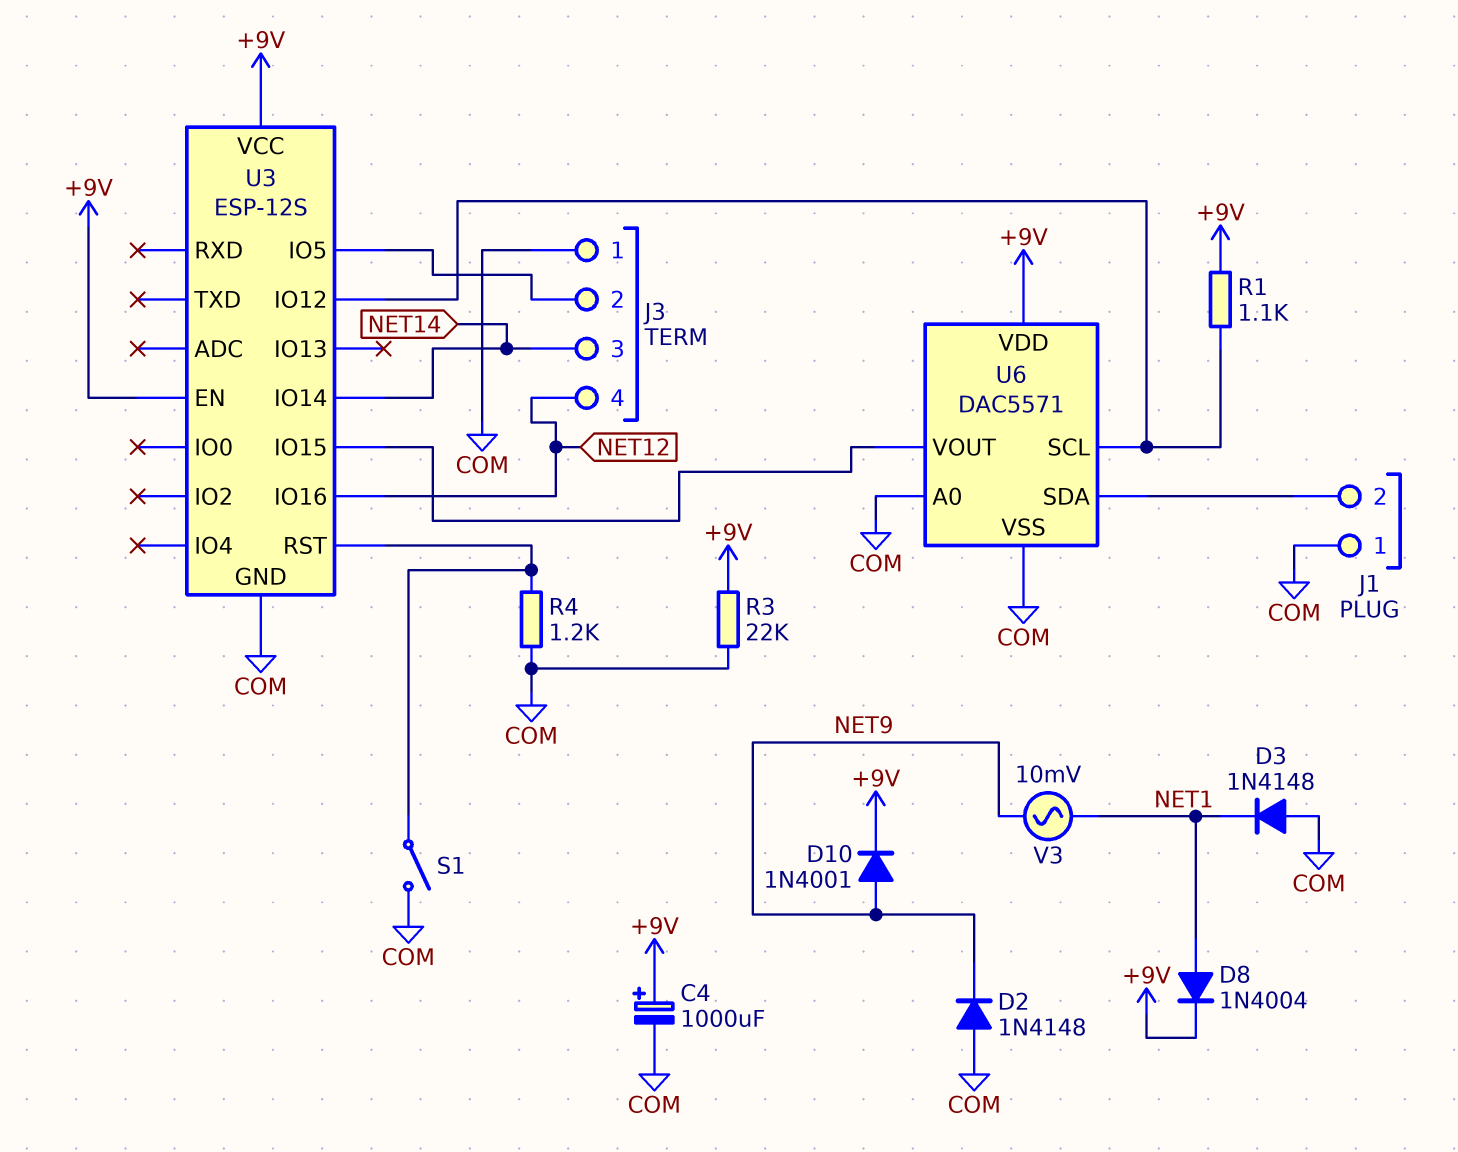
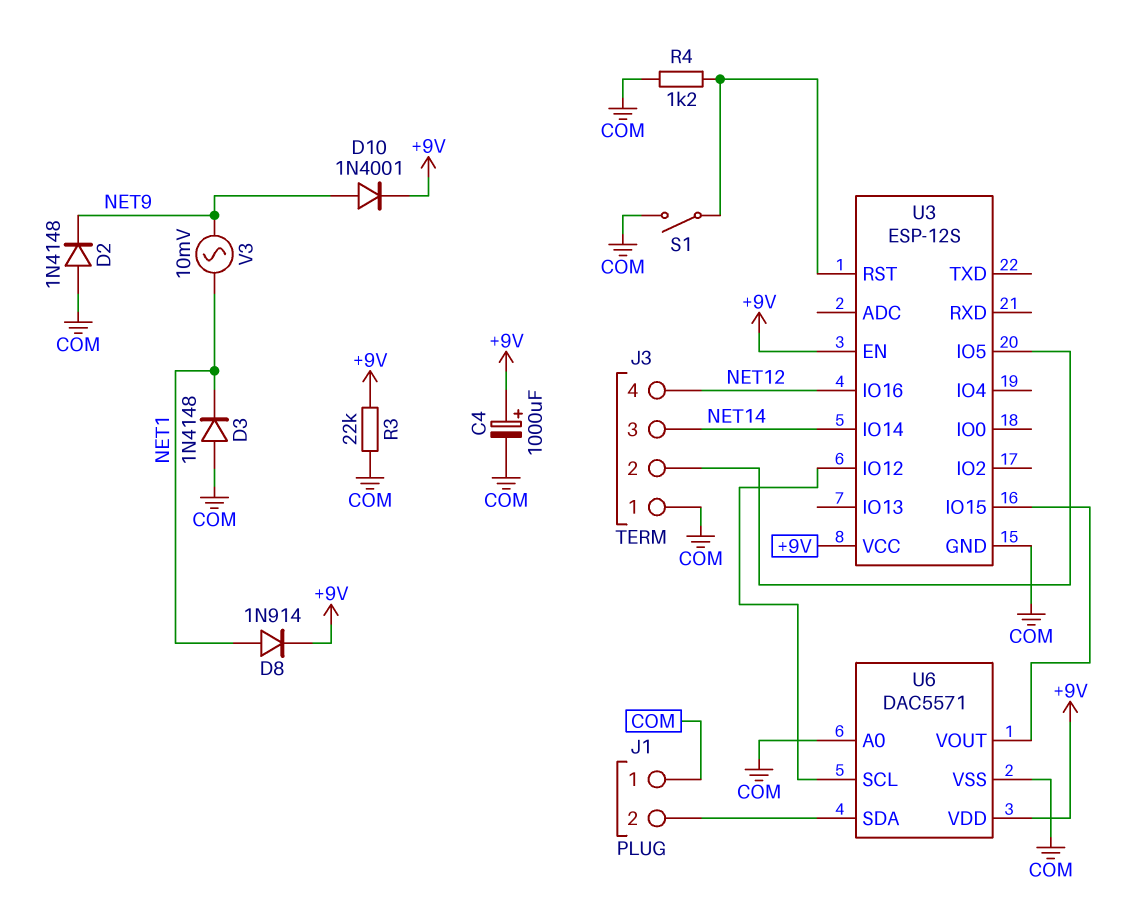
D8: diode 1N4004 (A NET1, K +9V) -> diode 1N914 (A NET1, K +9V)
R1: 1.1k (+9V, U3/IO12) -> none

